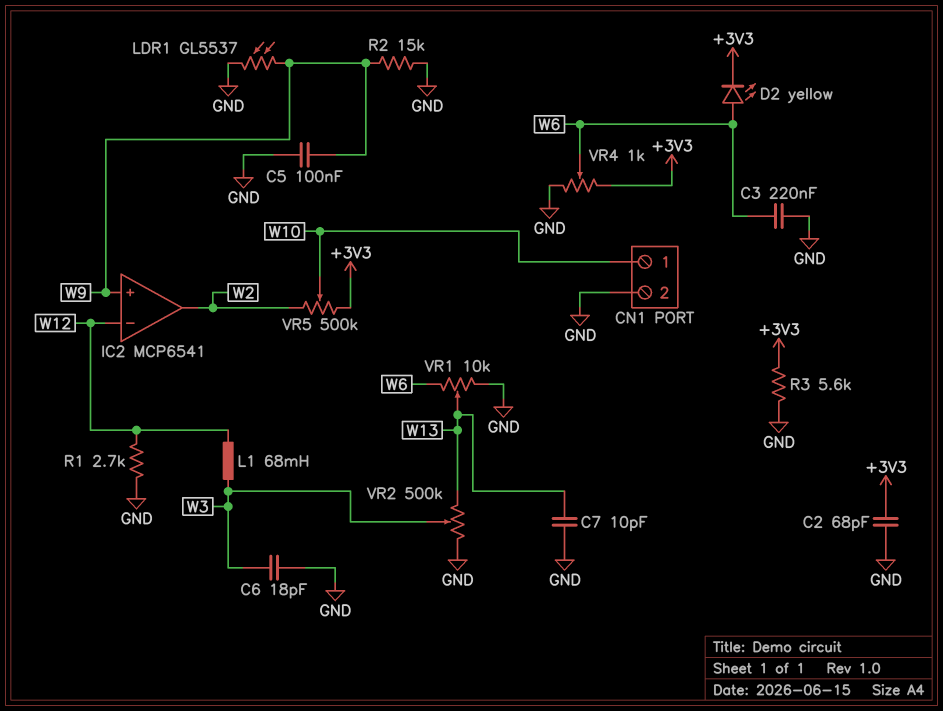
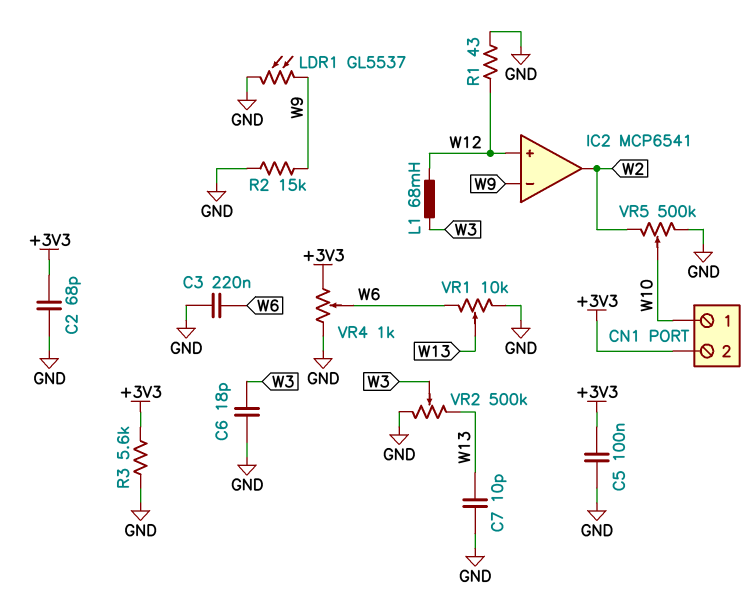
C5: 100nF (GND, W9) -> 100nF (+3V3, GND)
CN1 pin 2: GND -> +3V3
D2: LED yellow (A W6, K +3V3) -> none
IC2 pin in+: W9 -> W12
IC2 pin in-: W12 -> W9
R1: 2.7k (GND, W12) -> 43 (GND, W12)
VR5: 500k (+3V3, W2, wiper W10) -> 500k (GND, W2, wiper W10)

